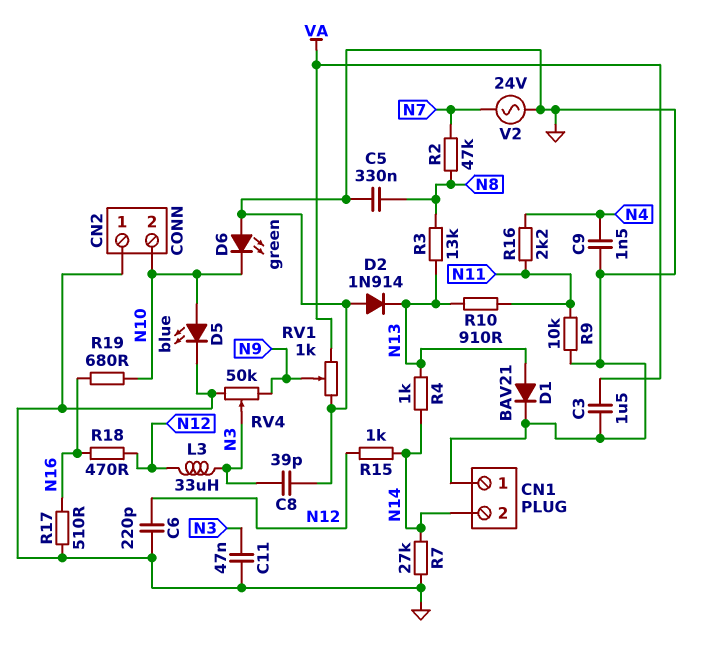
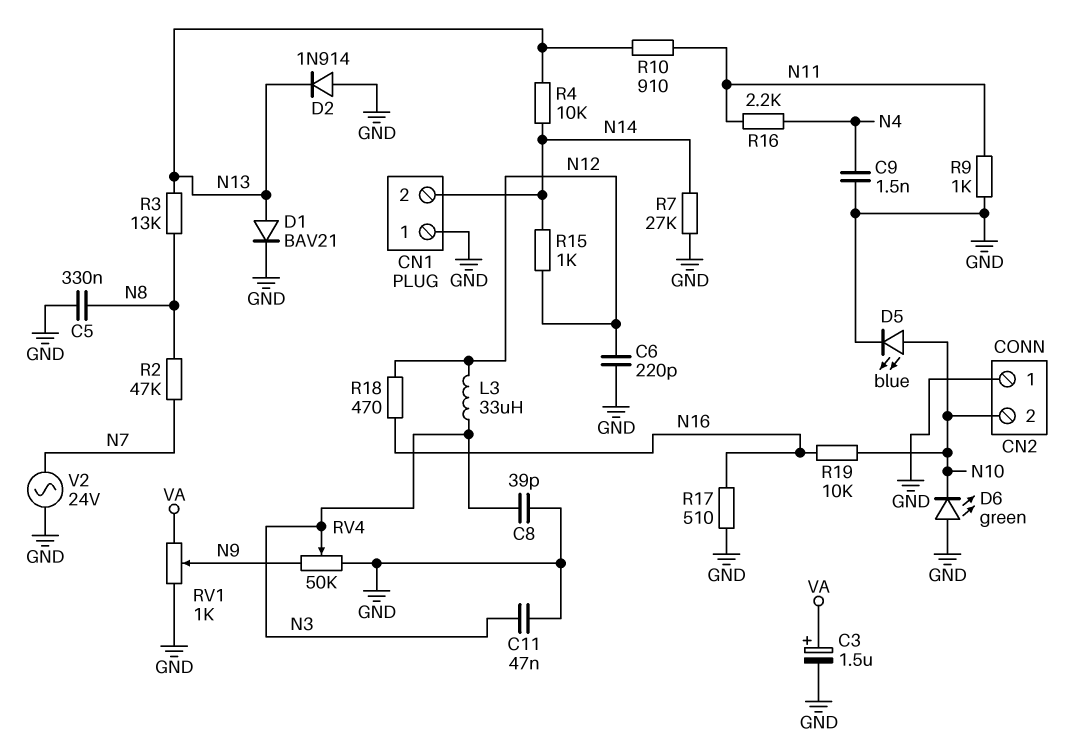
C3: 1.5uF (GND, VA) -> 1.5uF (plus VA, minus GND)
R4: 1k (N13, N14) -> 10k (N13, N14)
R9: 10k (GND, N11) -> 1k (GND, N11)
R19: 680 (N10, N16) -> 10k (N10, N16)

